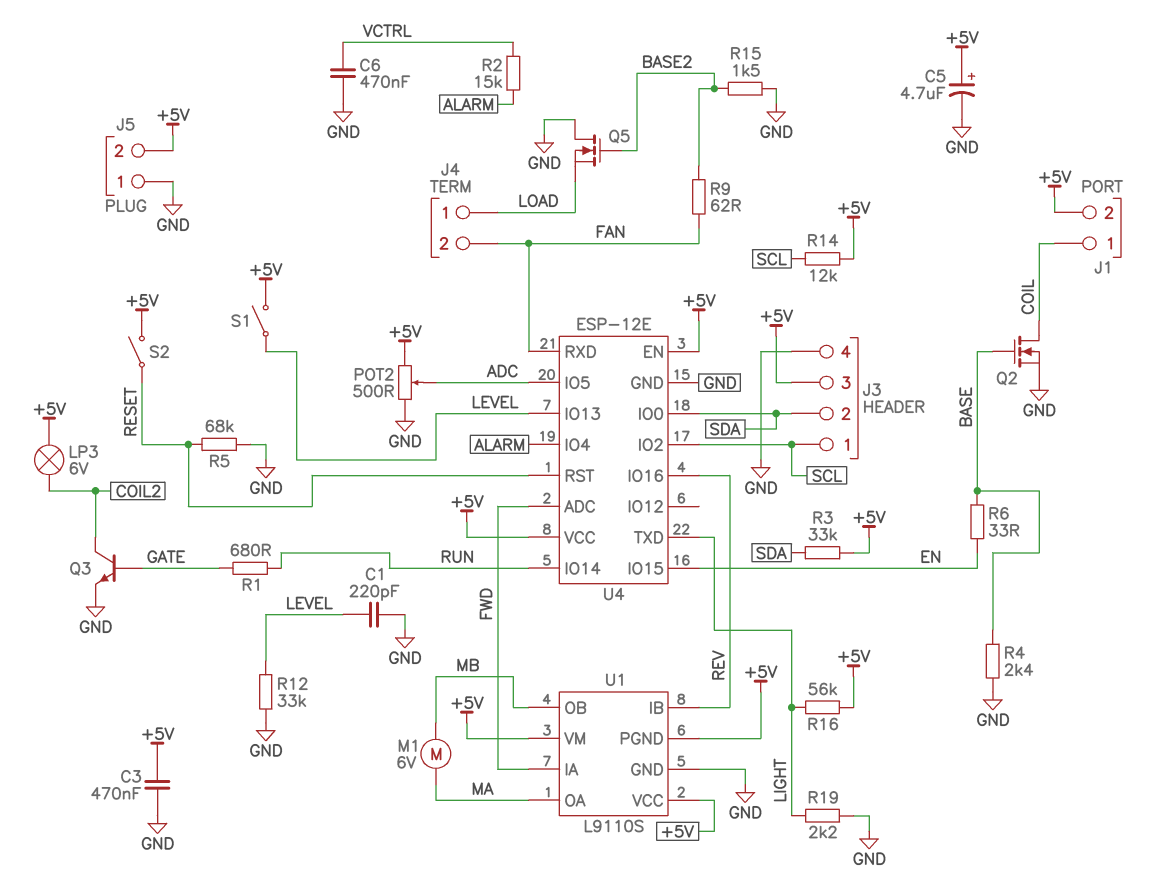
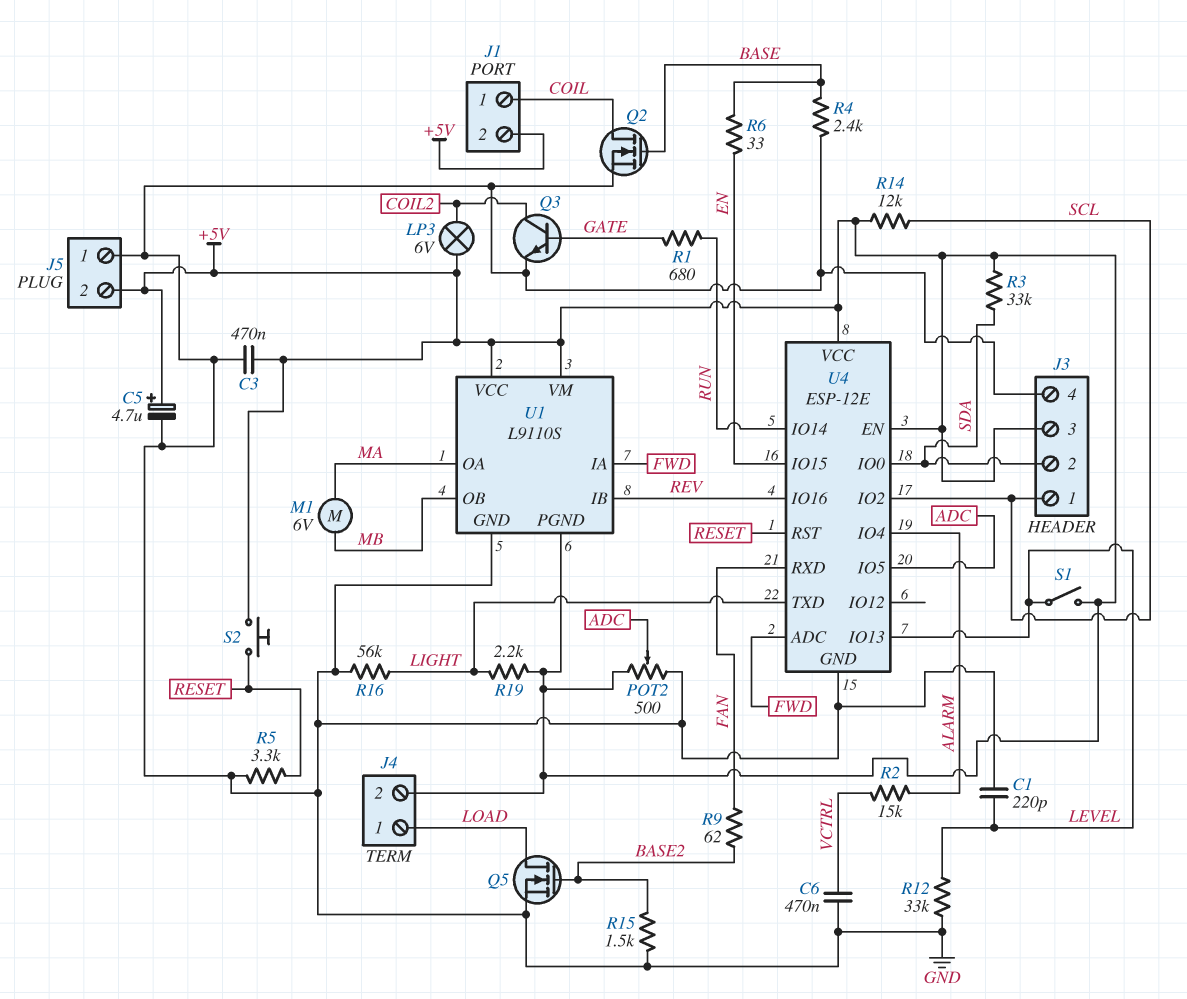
J4 pin 2: FAN -> +5V
Q5: NMOS (G BASE2, D GND, S LOAD) -> NMOS (G BASE2, D LOAD, S GND)
R5: 68k (GND, RESET) -> 3.3k (GND, RESET)
R16: 56k (+5V, LIGHT) -> 56k (GND, LIGHT)
R19: 2.2k (GND, LIGHT) -> 2.2k (+5V, LIGHT)
S2: switch (+5V, RESET) -> button (+5V, RESET)

